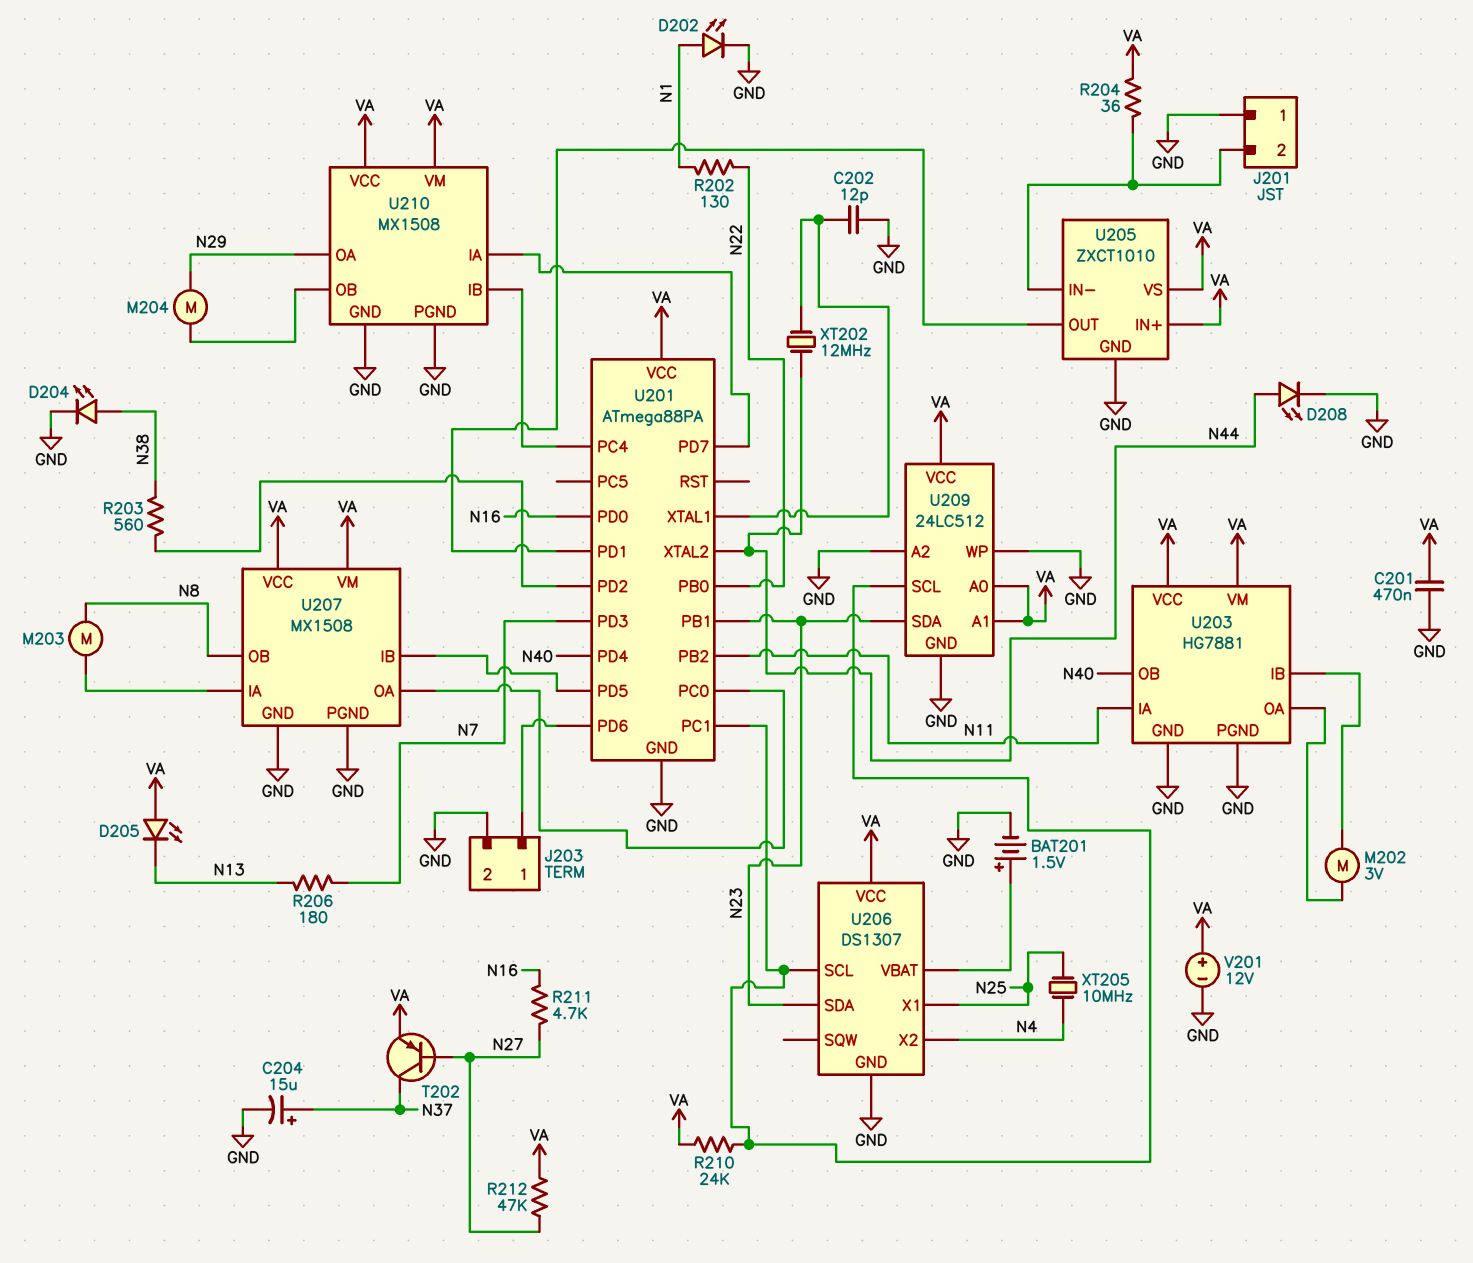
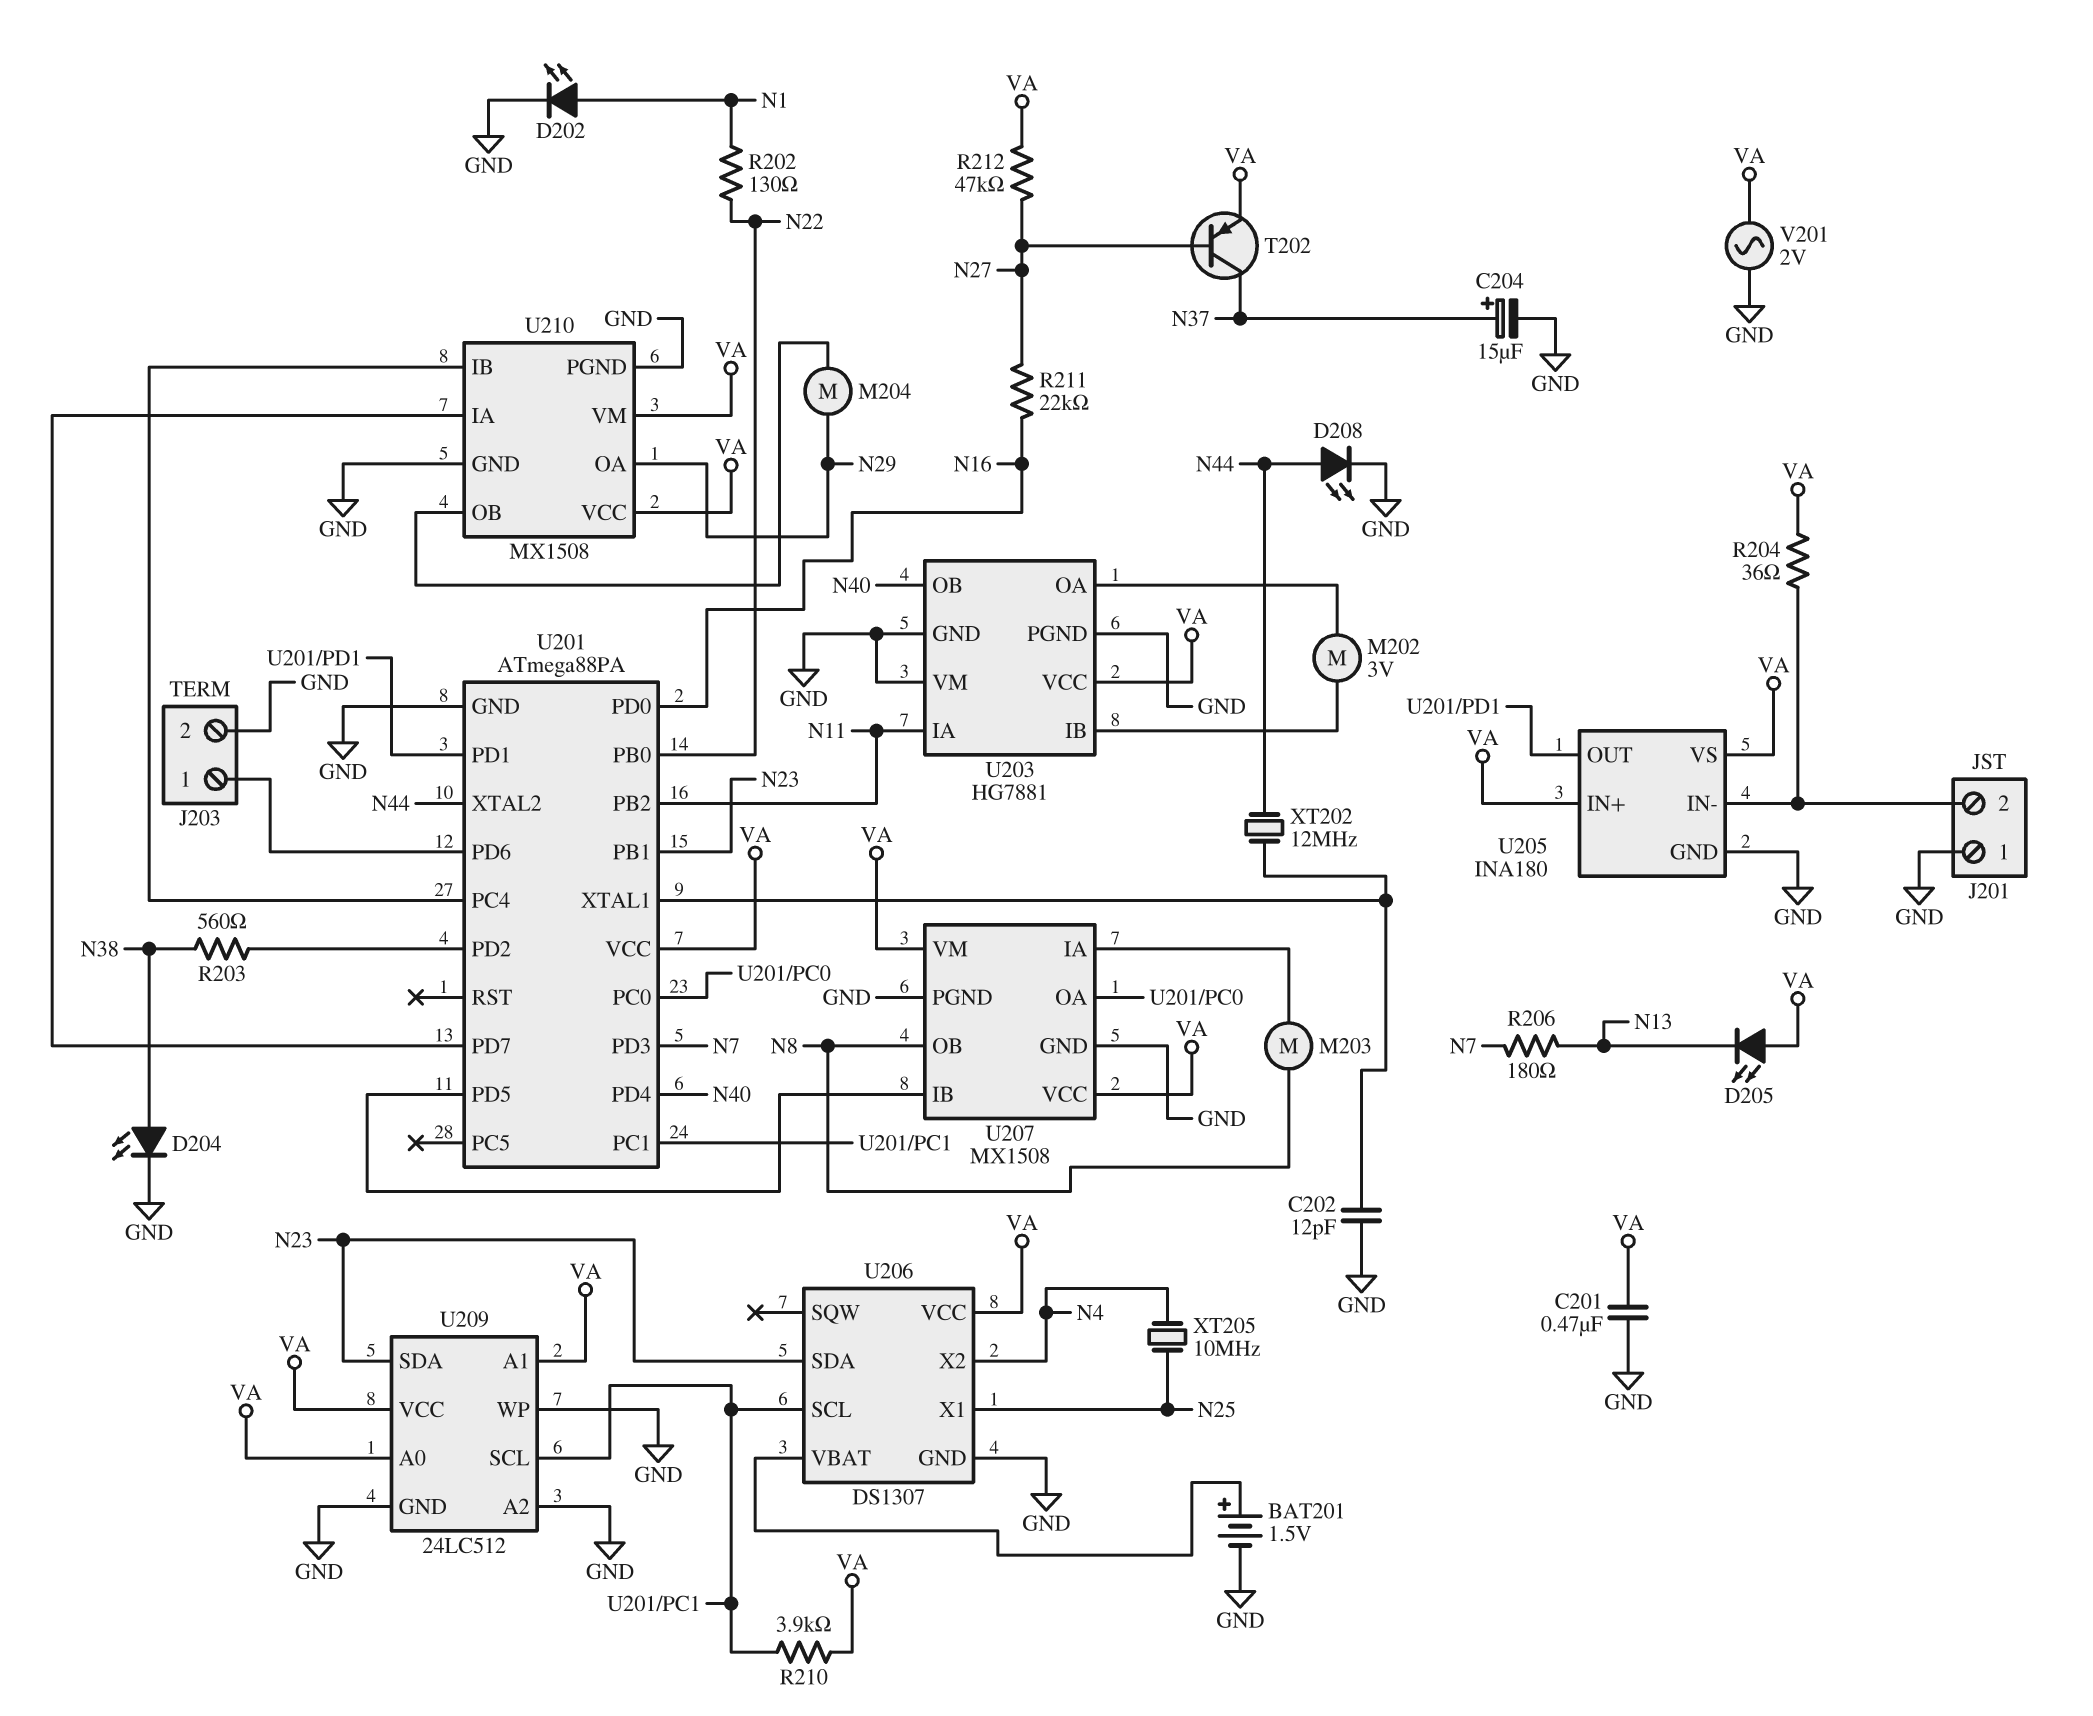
R210: 24k (U201/PC1, VA) -> 3.9k (U201/PC1, VA)
R211: 4.7k (N16, N27) -> 22k (N16, N27)
U203 pin VM: VA -> GND
U205: ZXCT1010 -> INA180
V201: 12V (plus VA, minus GND) -> AC 2V (GND, VA)

